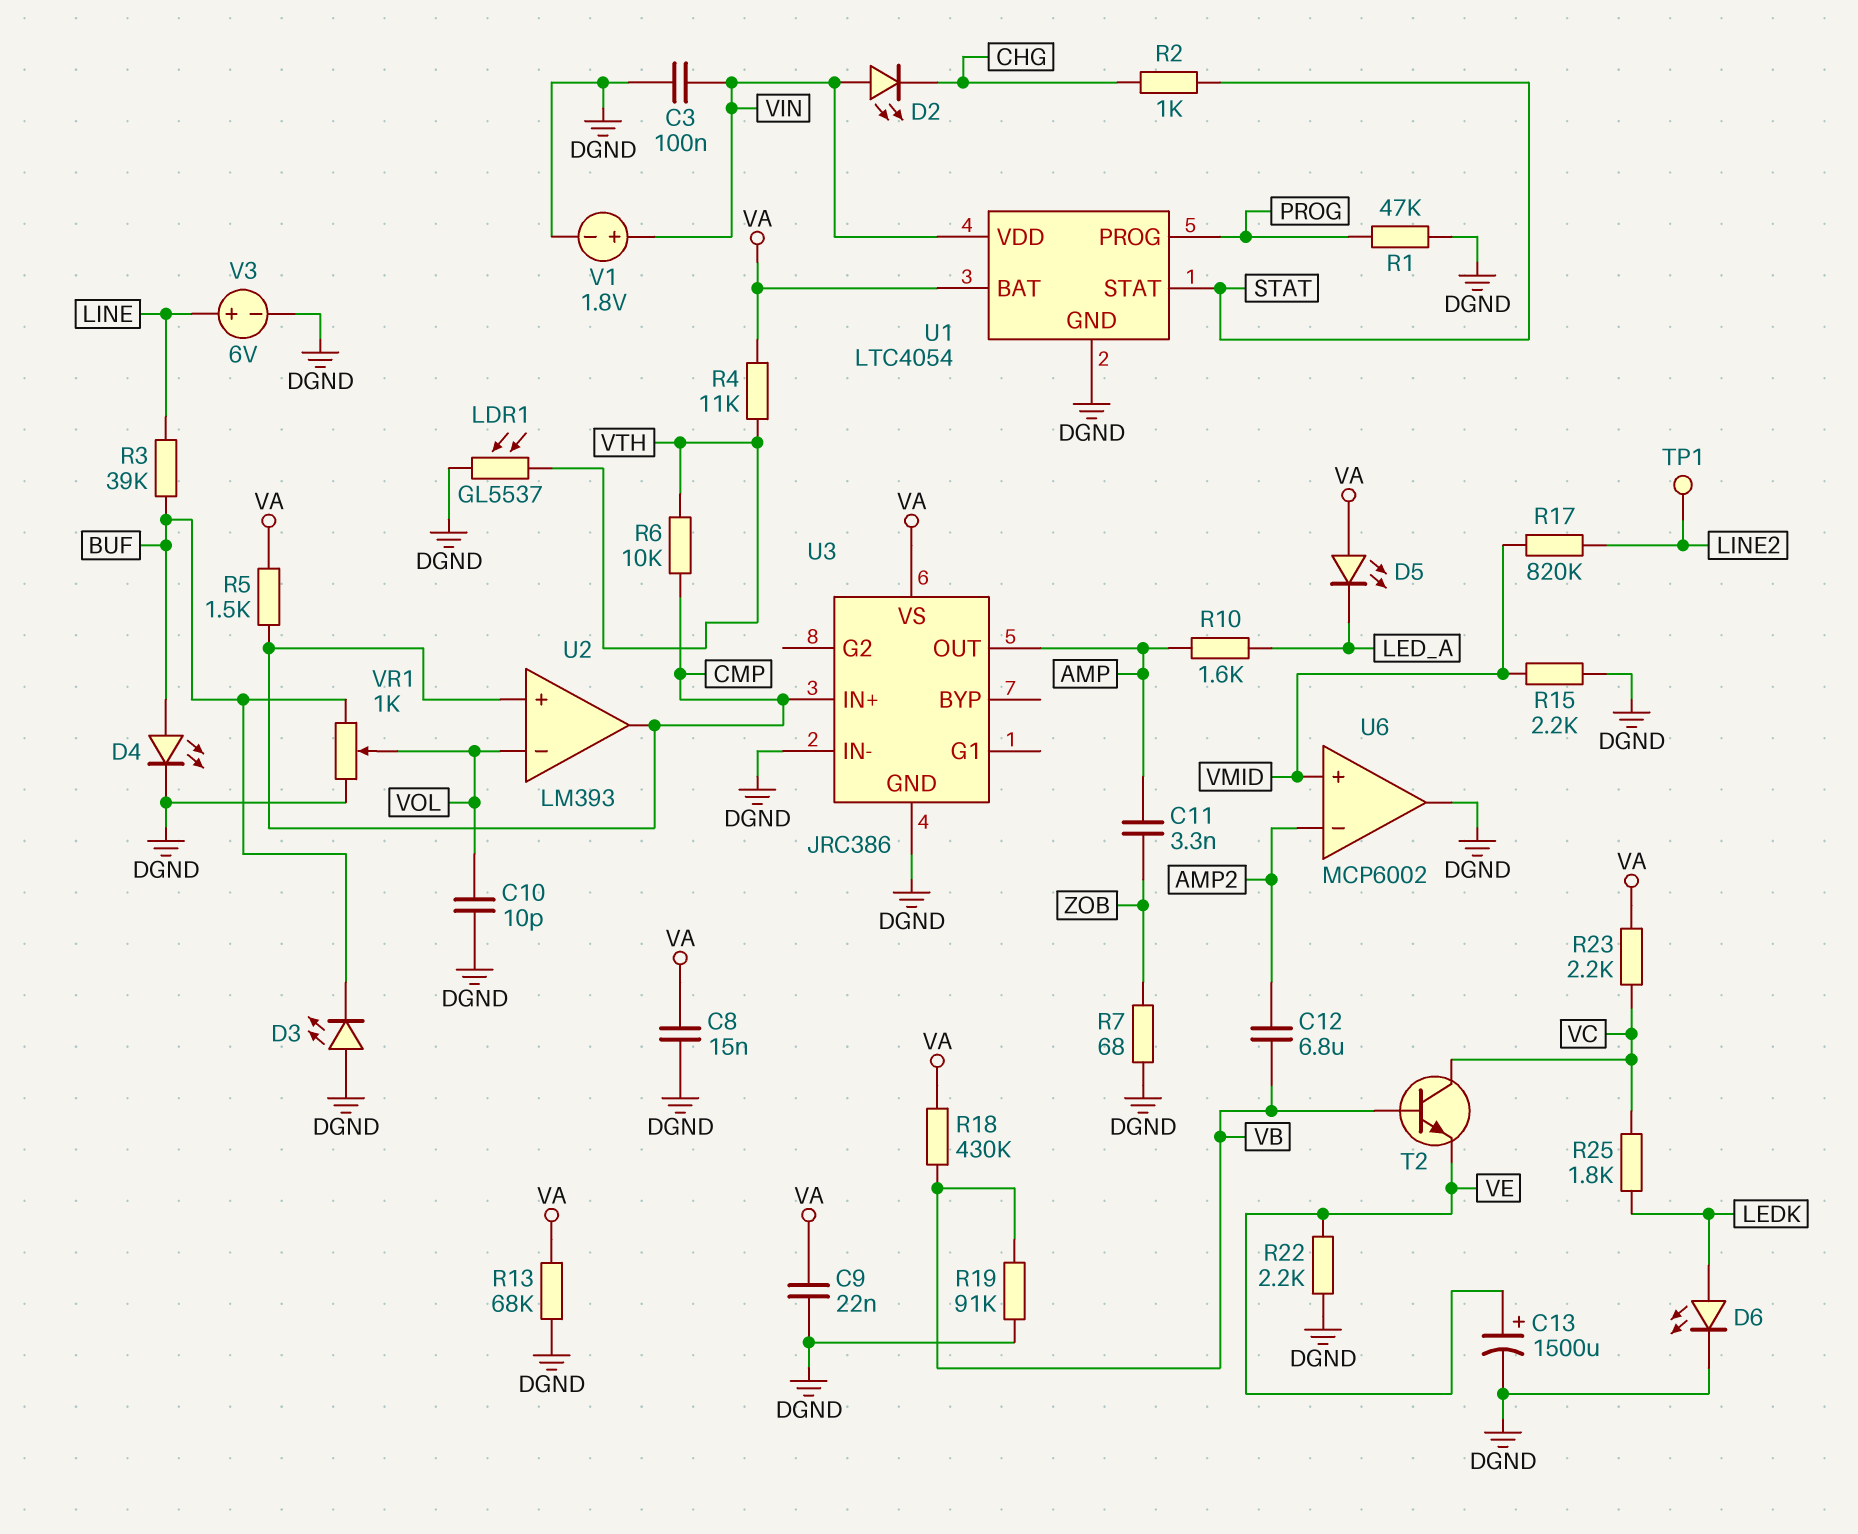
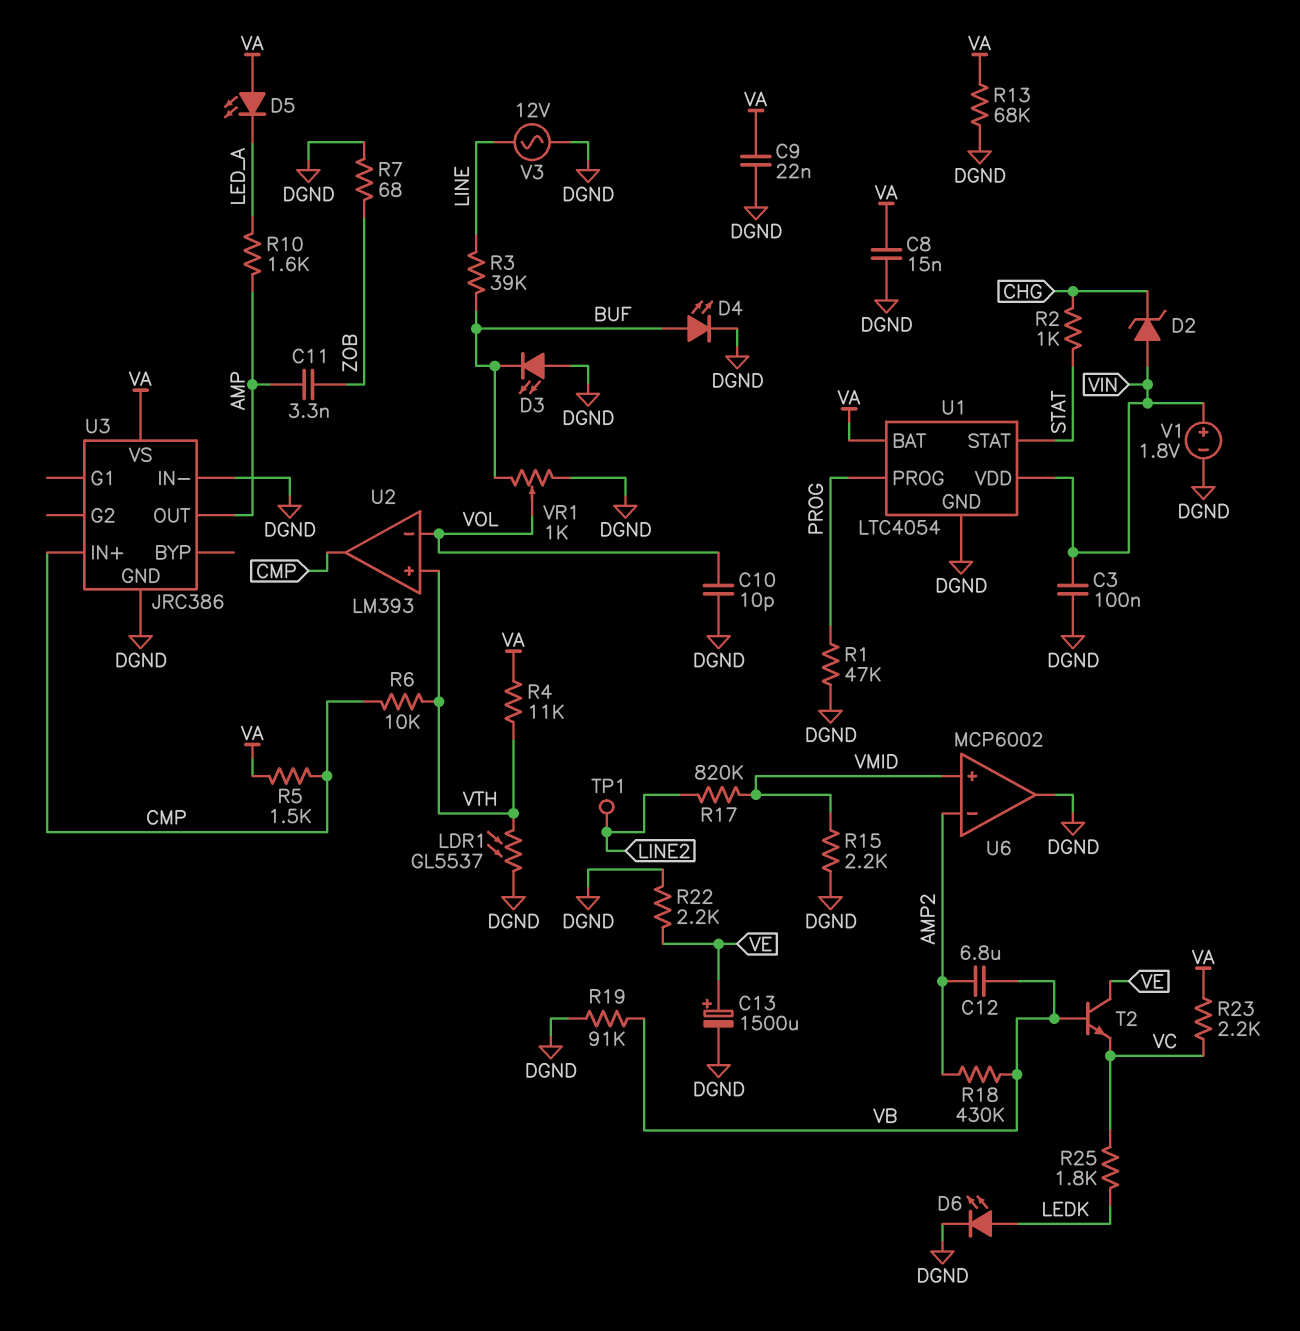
D2: LED (A VIN, K CHG) -> zener (A VIN, K CHG)
R18: 430k (VA, VB) -> 430k (AMP2, VB)
T2: NPN (B VB, C VC, E VE) -> NPN (B VB, C VE, E VC)
U2 pin in+: CMP -> VTH
V3: 6V (plus LINE, minus DGND) -> AC 12V (DGND, LINE)

